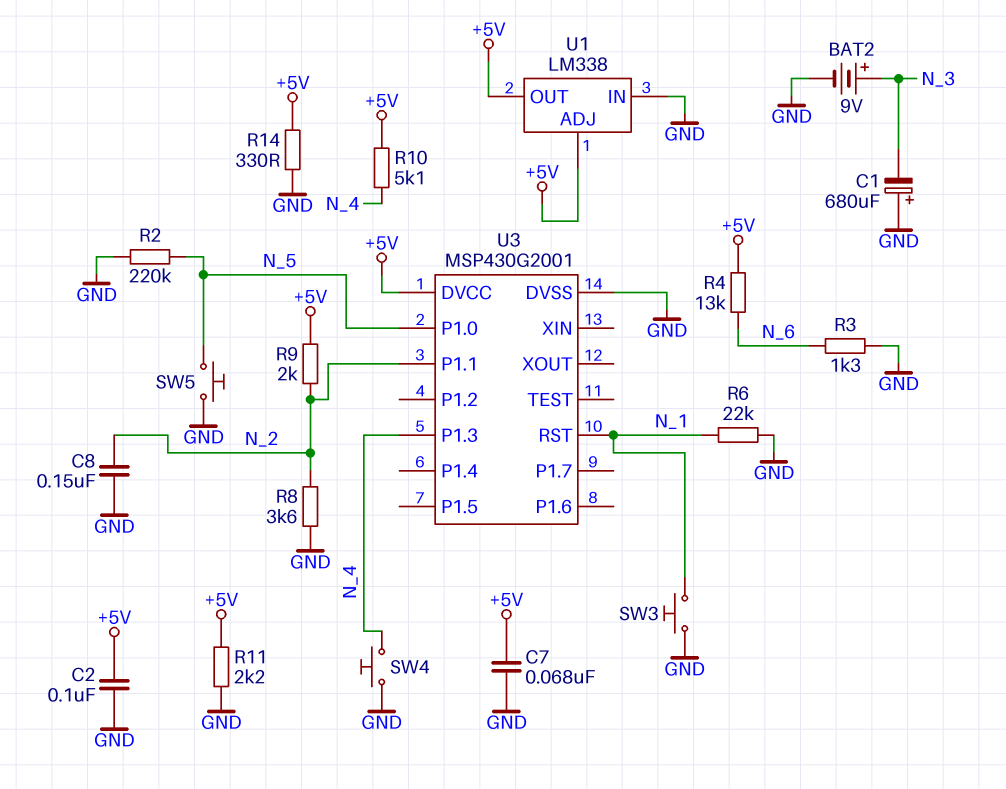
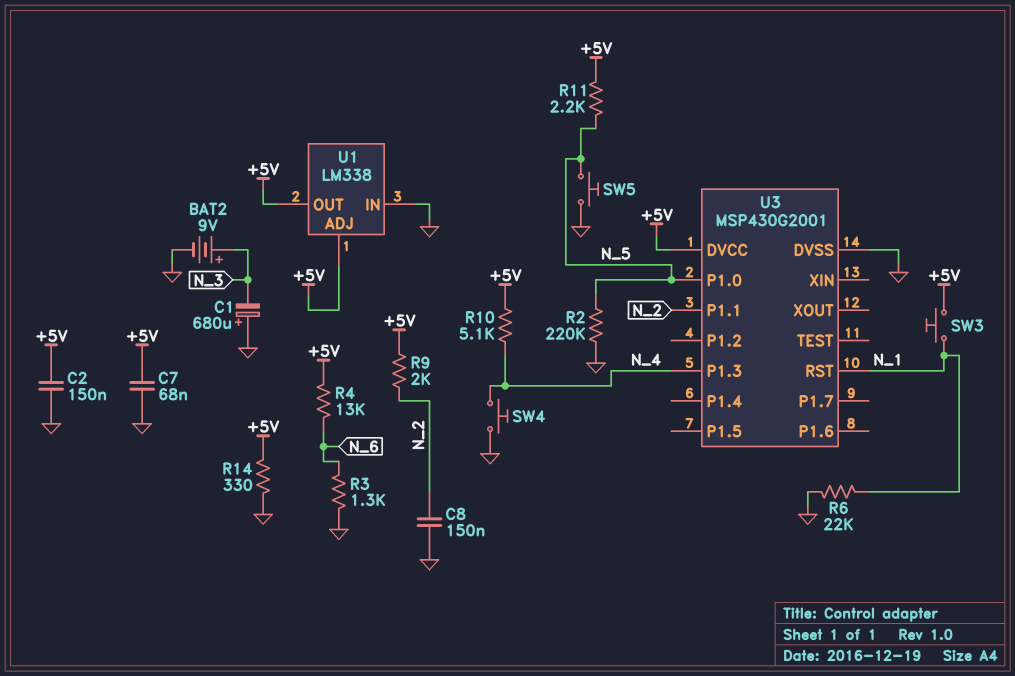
C2: 100nF (+5V, GND) -> 150nF (+5V, GND)
R8: 3.6k (GND, N_2) -> none
R11: 2.2k (+5V, GND) -> 2.2k (+5V, N_5)
SW3: button (GND, N_1) -> button (+5V, N_1)

